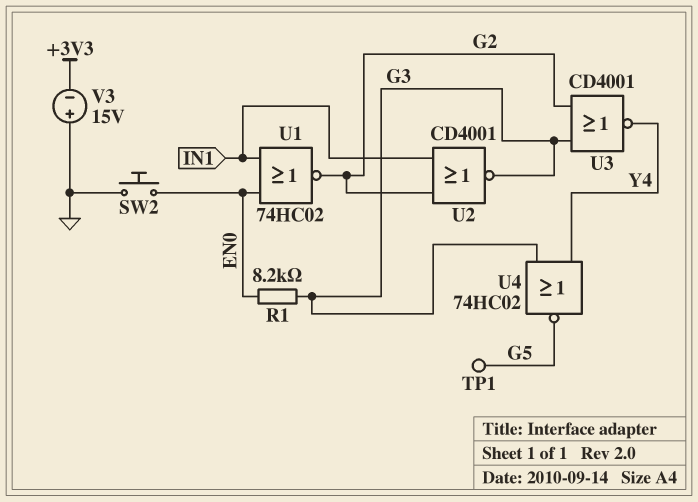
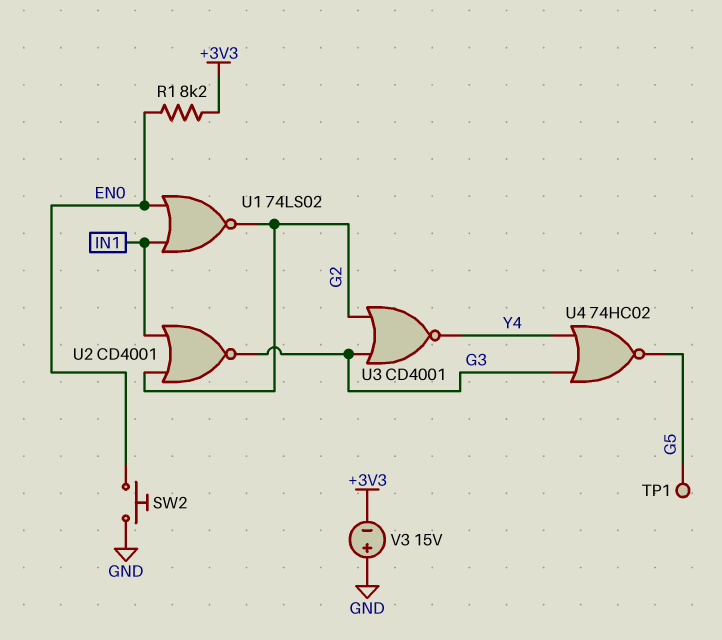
R1: 8.2k (EN0, G3) -> 8.2k (+3V3, EN0)
U1: NOR 74HC02 (in EN0, in IN1, out G2) -> NOR 74LS02 (in EN0, in IN1, out G2)

